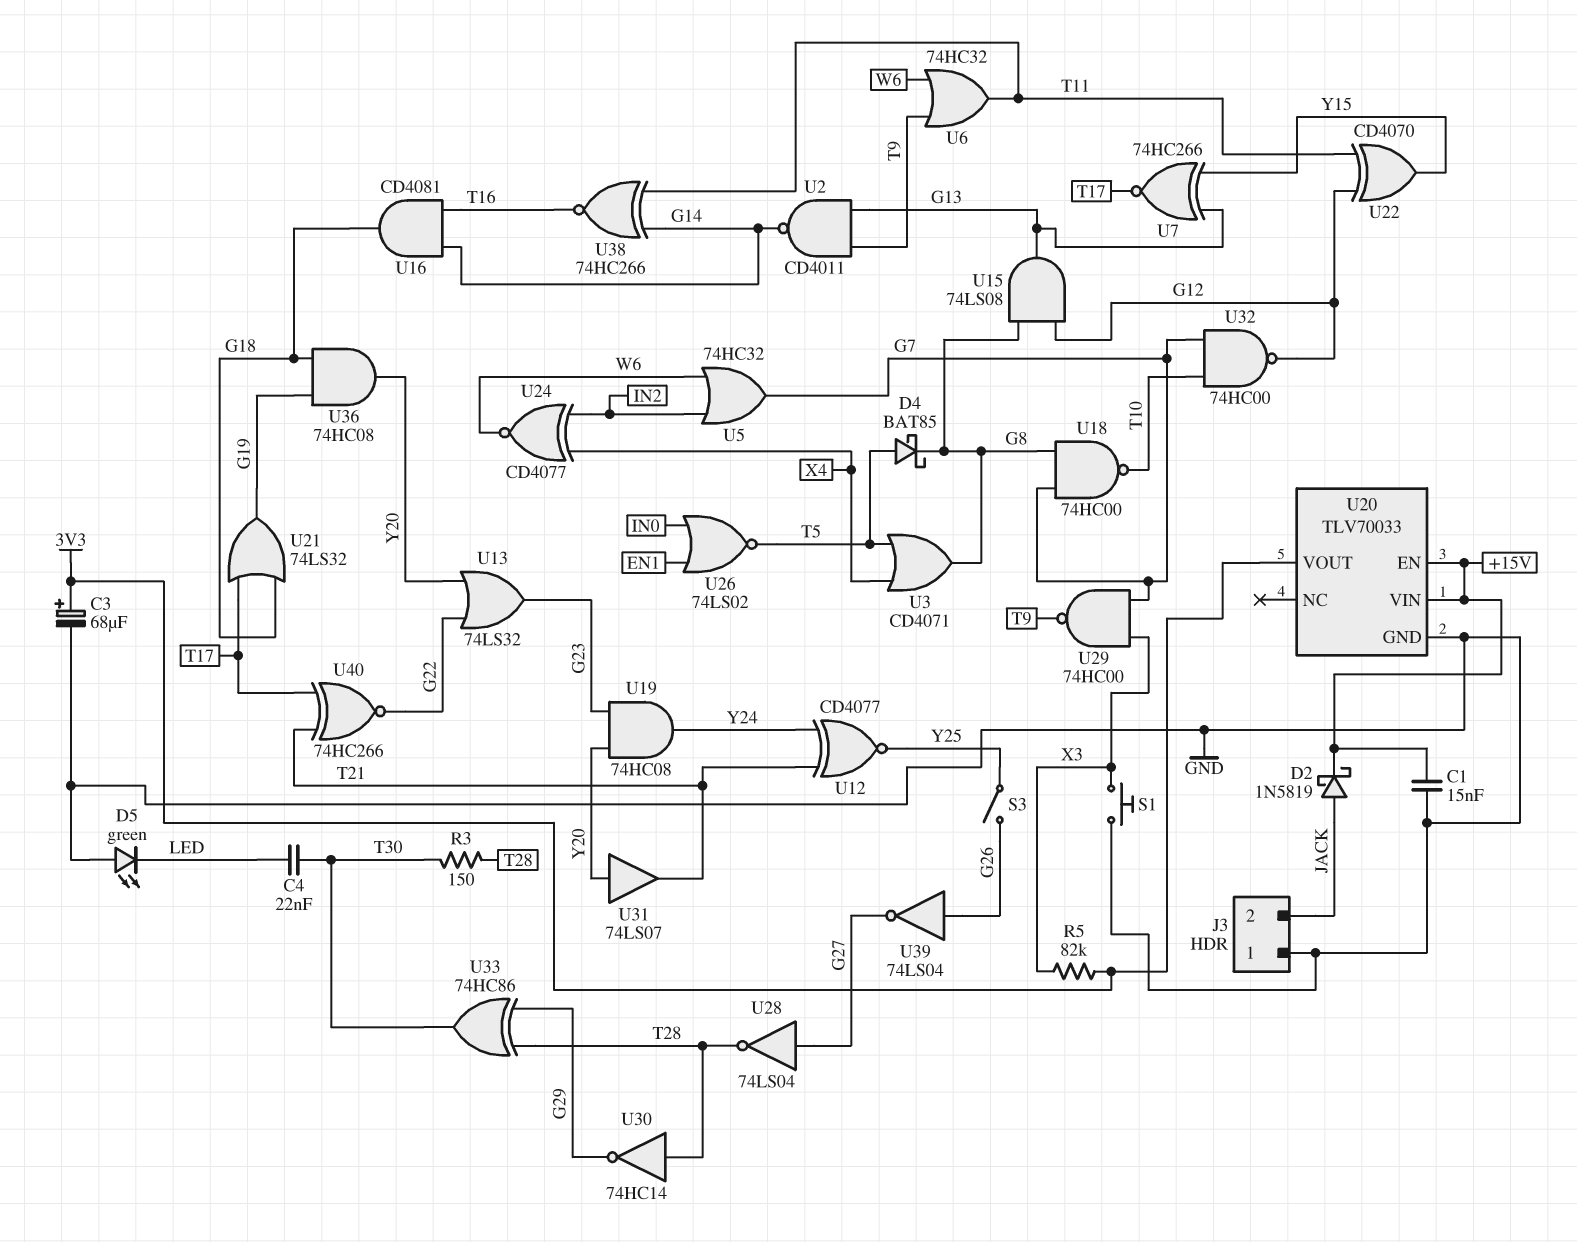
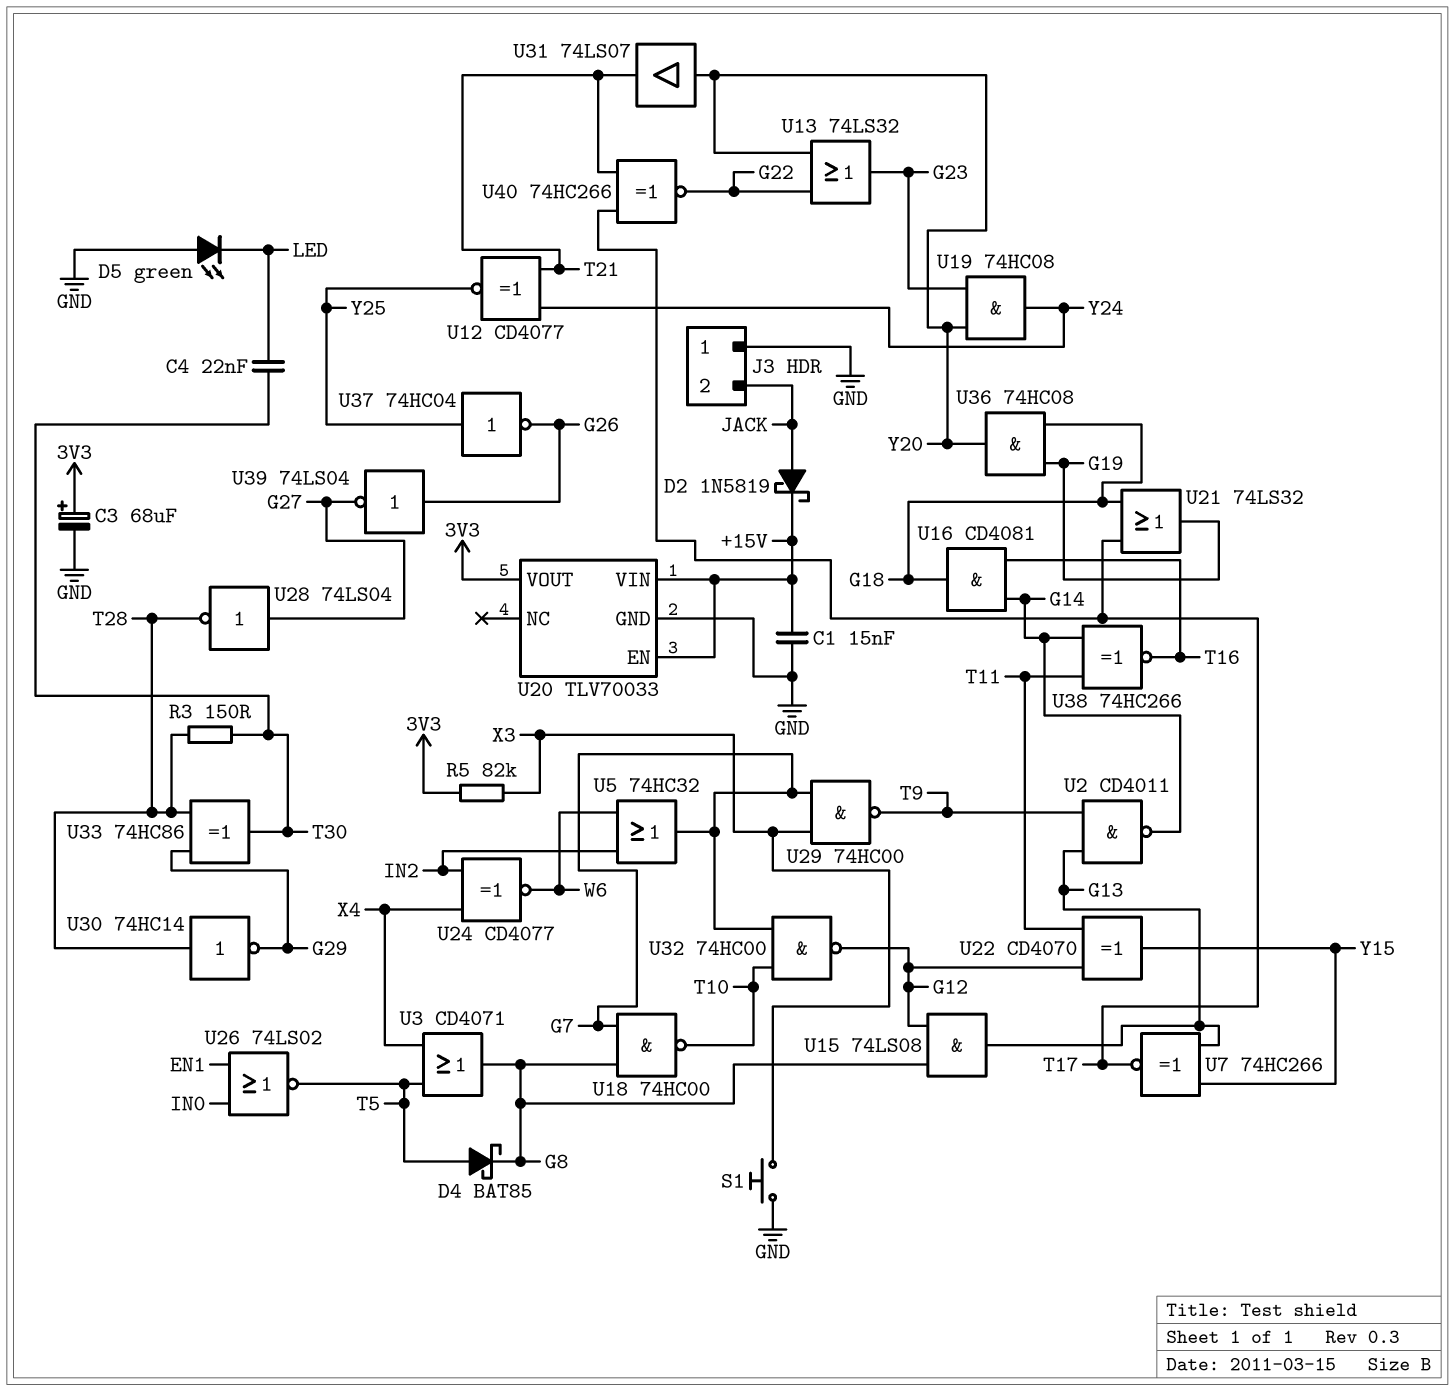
S3: switch (G26, Y25) -> none
U6: OR 74HC32 (in T9, in W6, out T11) -> none
U37: none -> NOT 74HC04 (in Y25, out G26)

